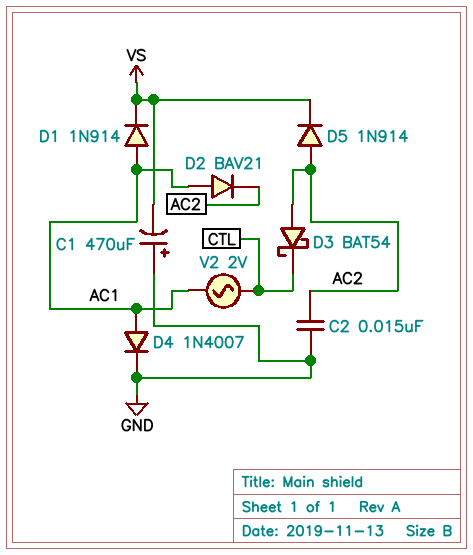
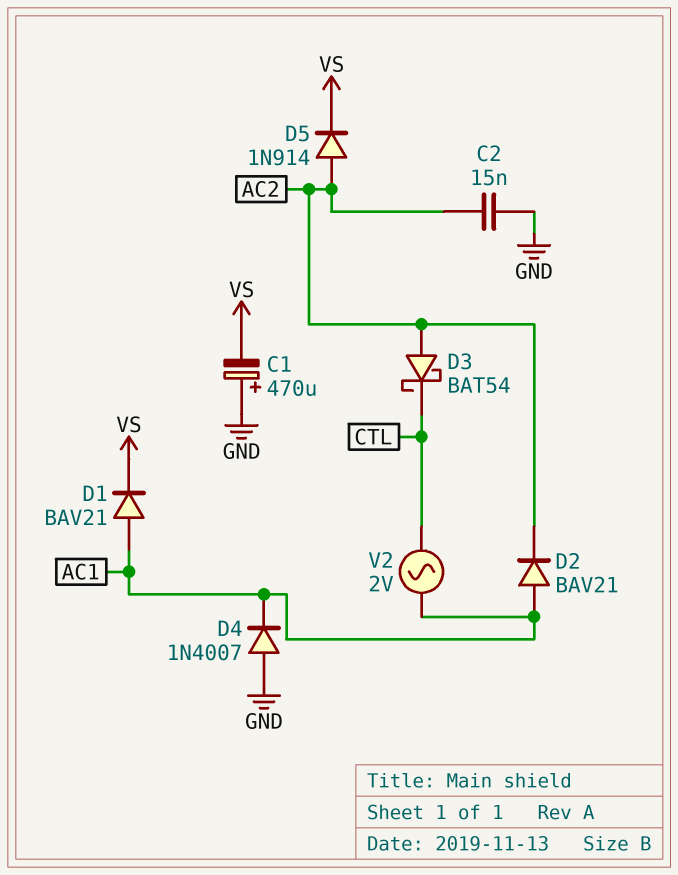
D1: diode 1N914 (A AC1, K VS) -> diode BAV21 (A AC1, K VS)
D4: diode 1N4007 (A AC1, K GND) -> diode 1N4007 (A GND, K AC1)

